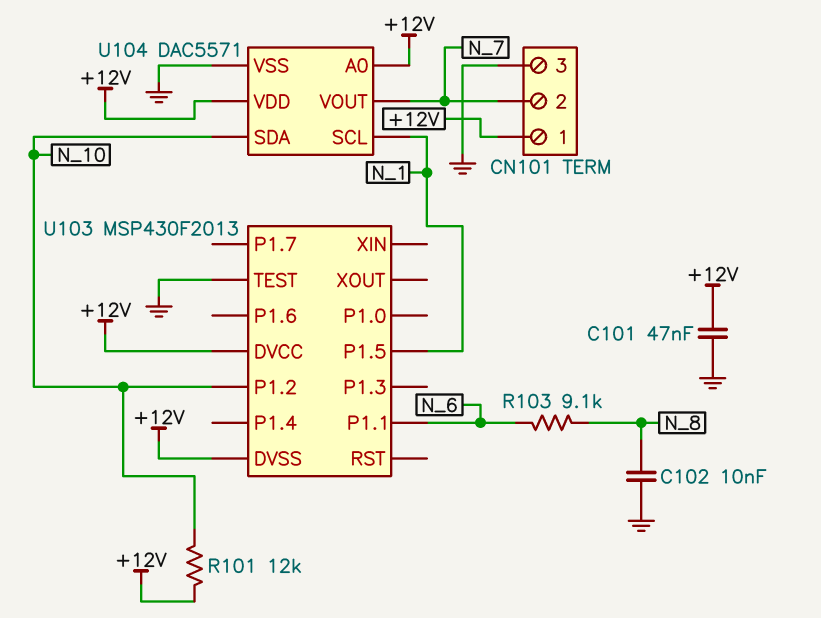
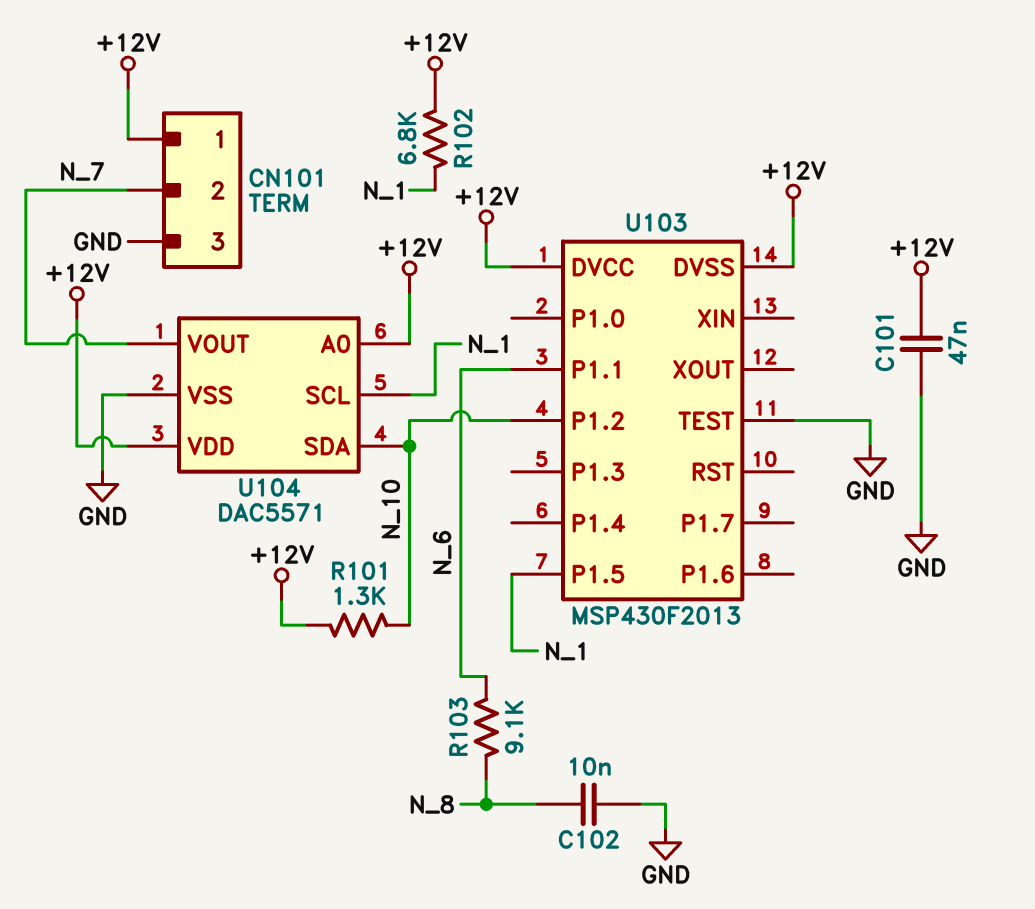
R101: 12k (+12V, N_10) -> 1.3k (+12V, N_10)
R102: none -> 6.8k (+12V, N_1)

